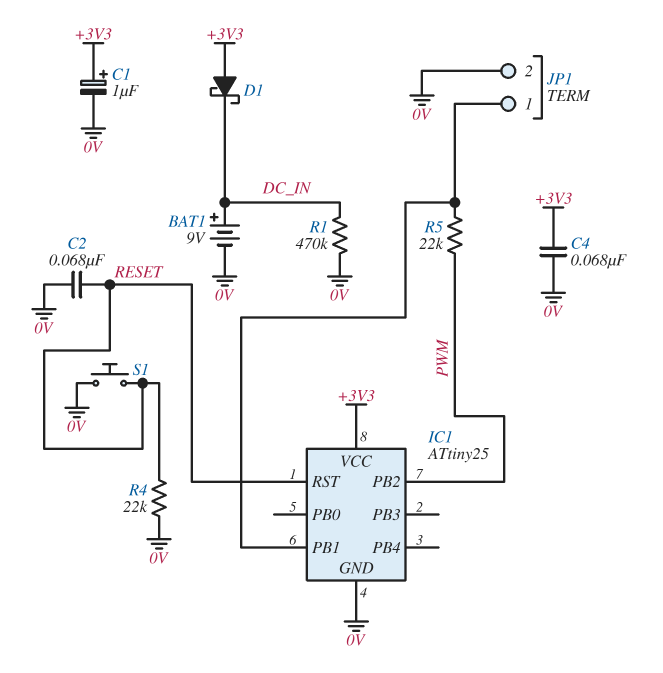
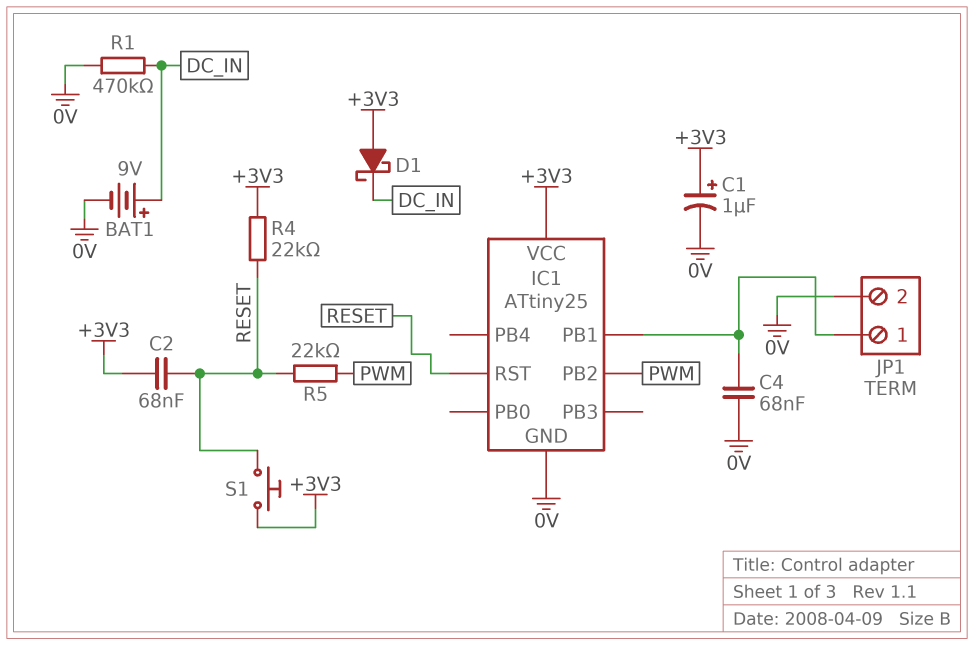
C2: 68nF (0V, RESET) -> 68nF (+3V3, RESET)
C4: 68nF (+3V3, 0V) -> 68nF (0V, IC1/PB1)
R4: 22k (0V, RESET) -> 22k (+3V3, RESET)
R5: 22k (IC1/PB1, PWM) -> 22k (PWM, RESET)
S1: button (0V, RESET) -> button (+3V3, RESET)

